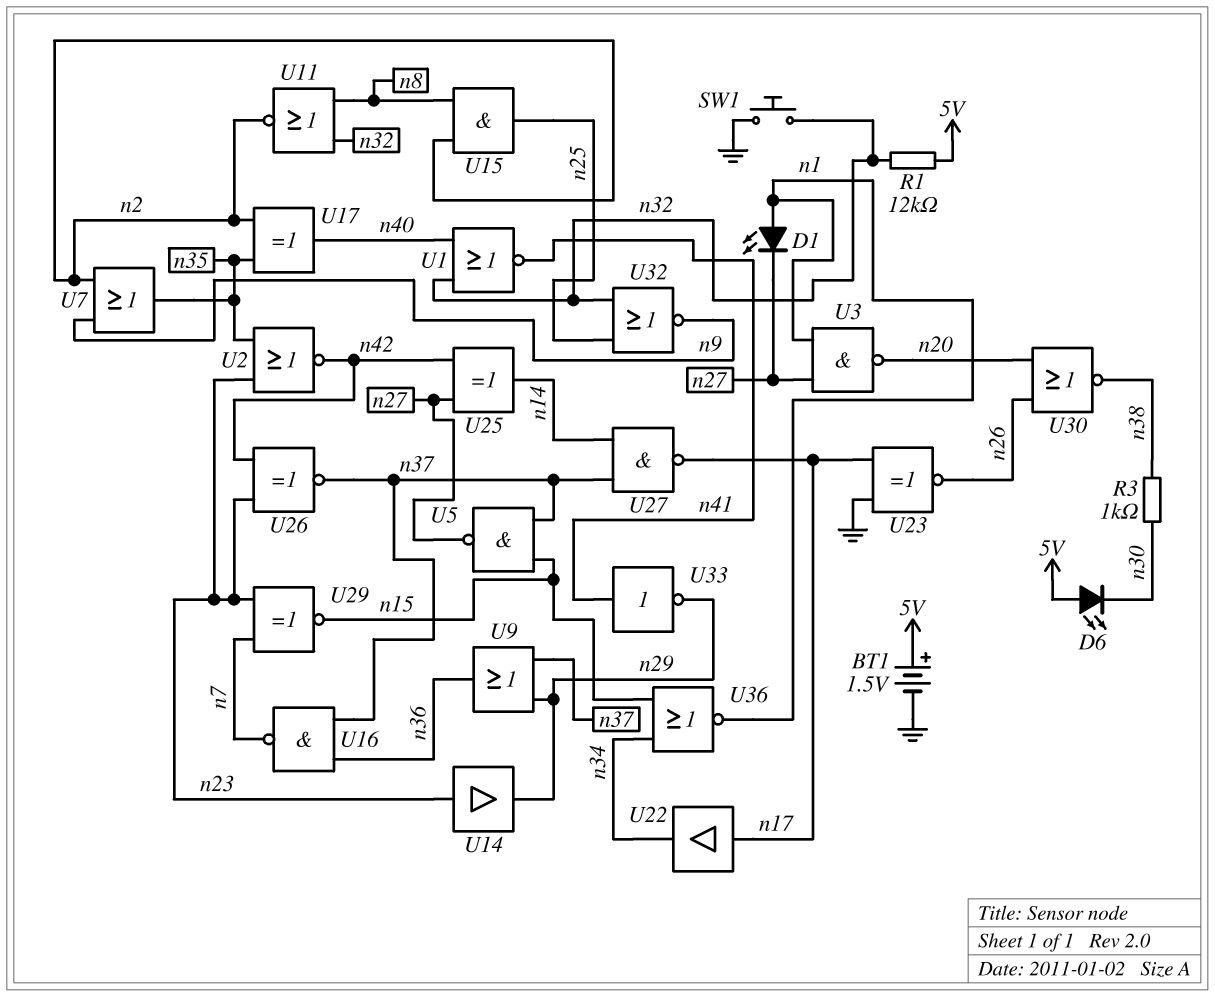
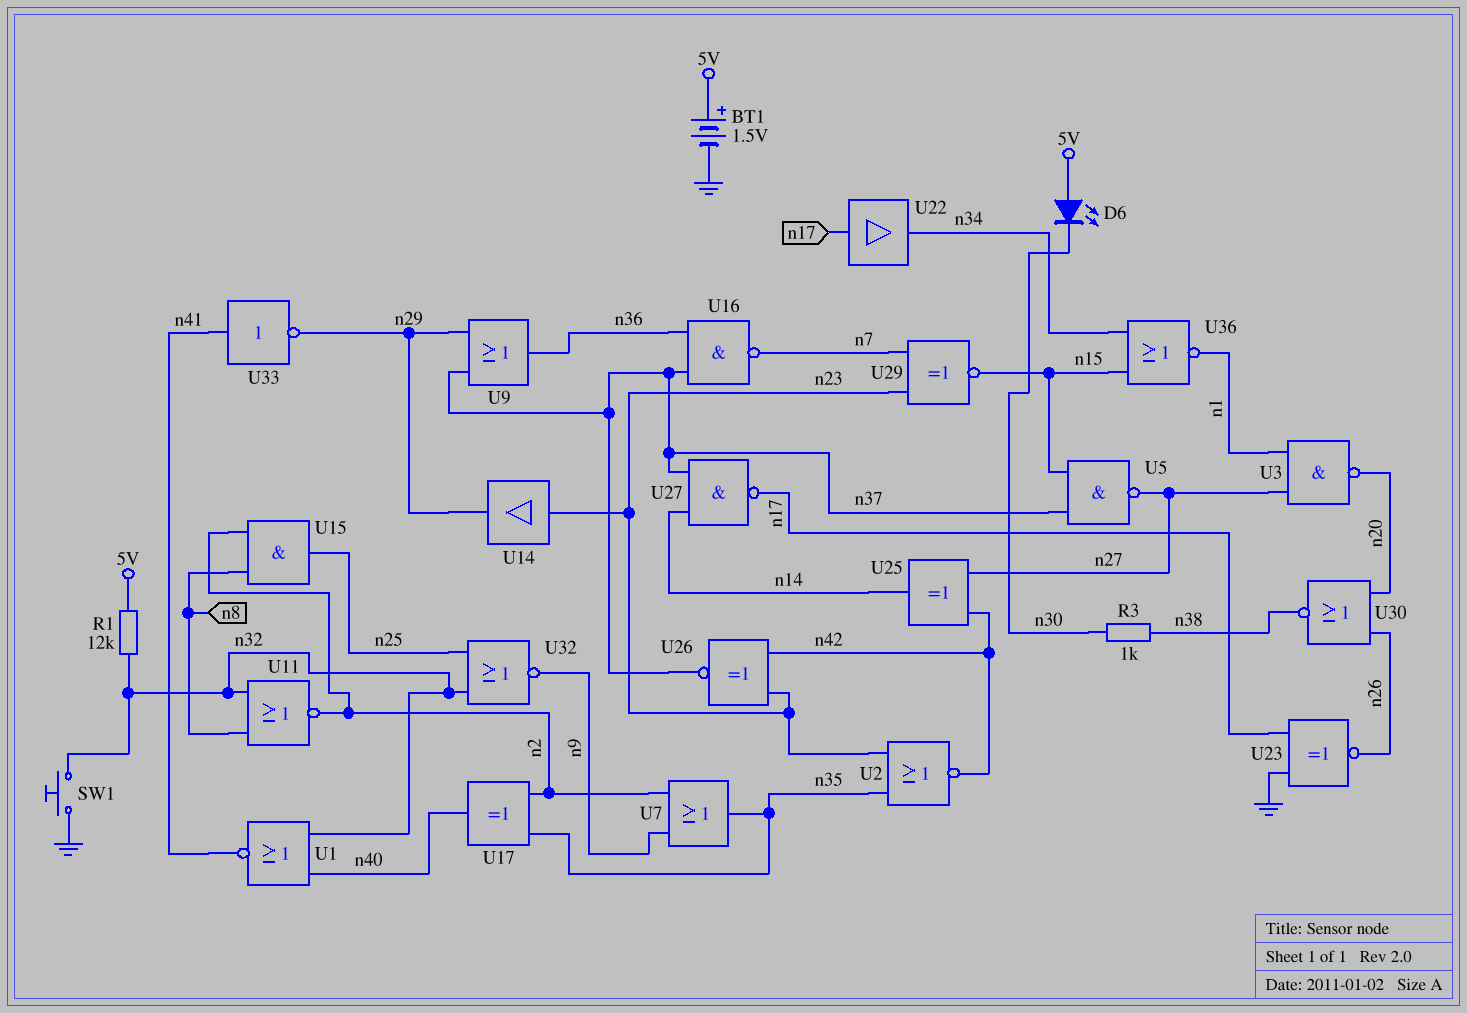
D1: LED (A n1, K n27) -> none

